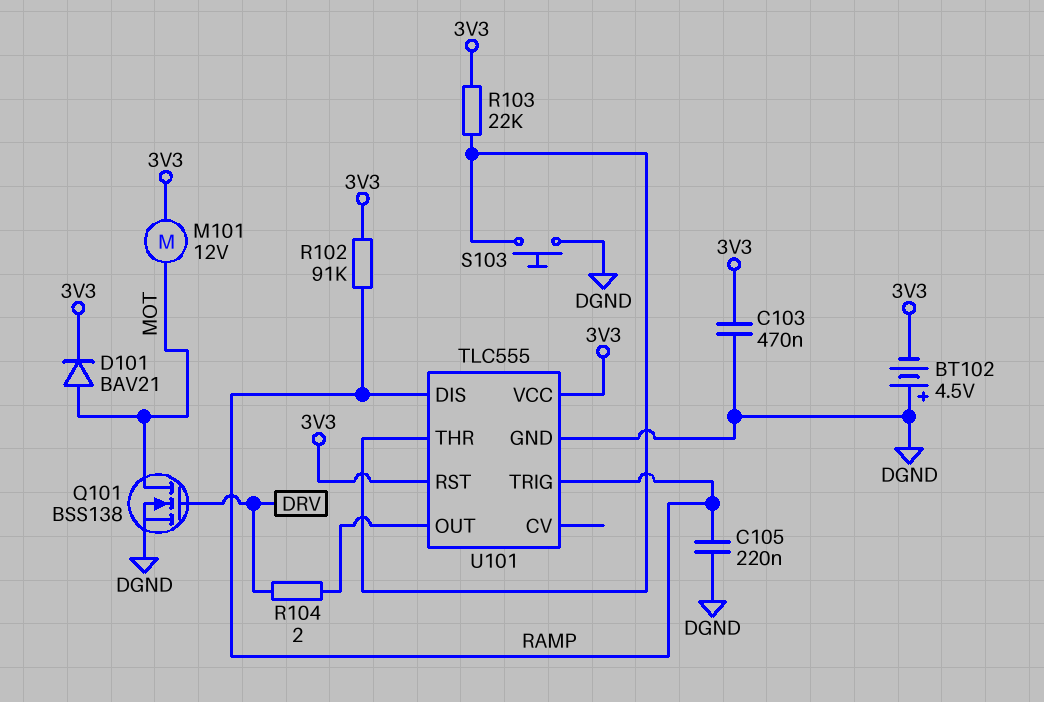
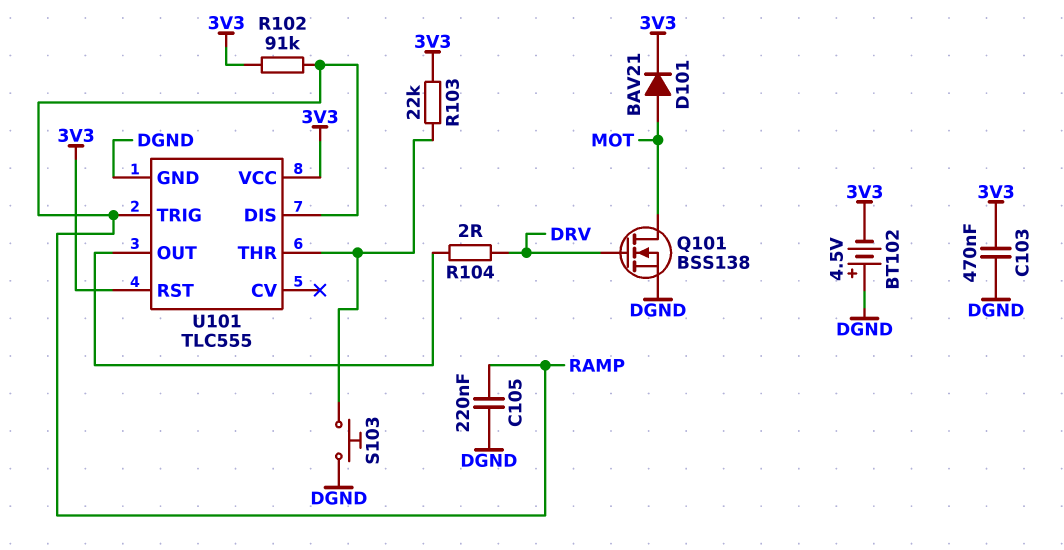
M101: motor 12V (3V3, MOT) -> none

